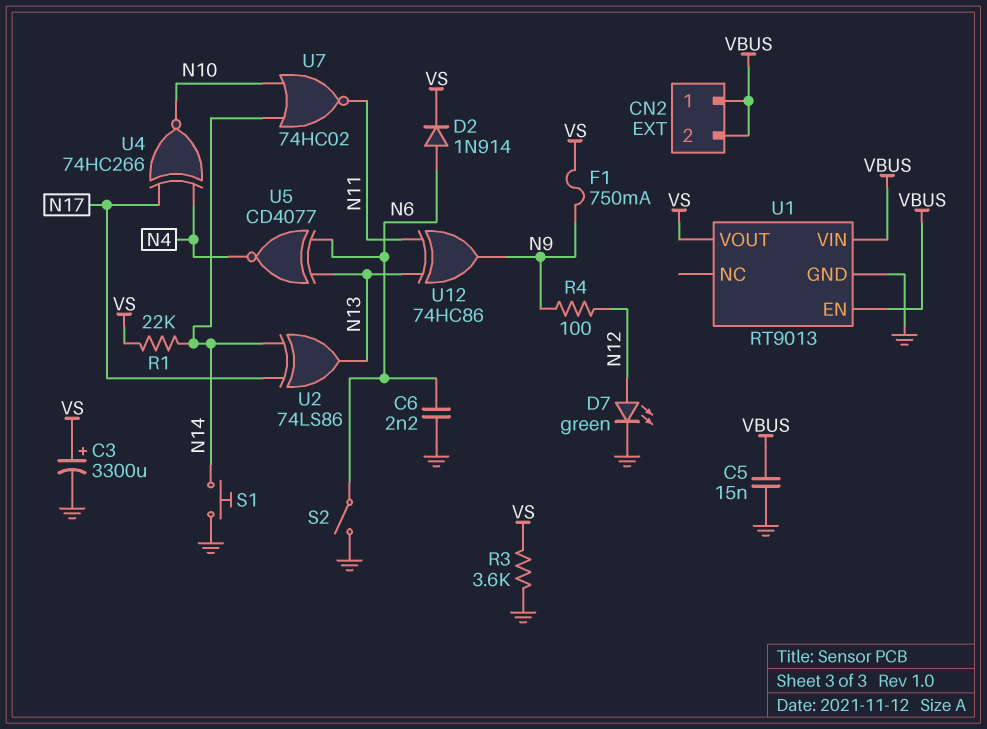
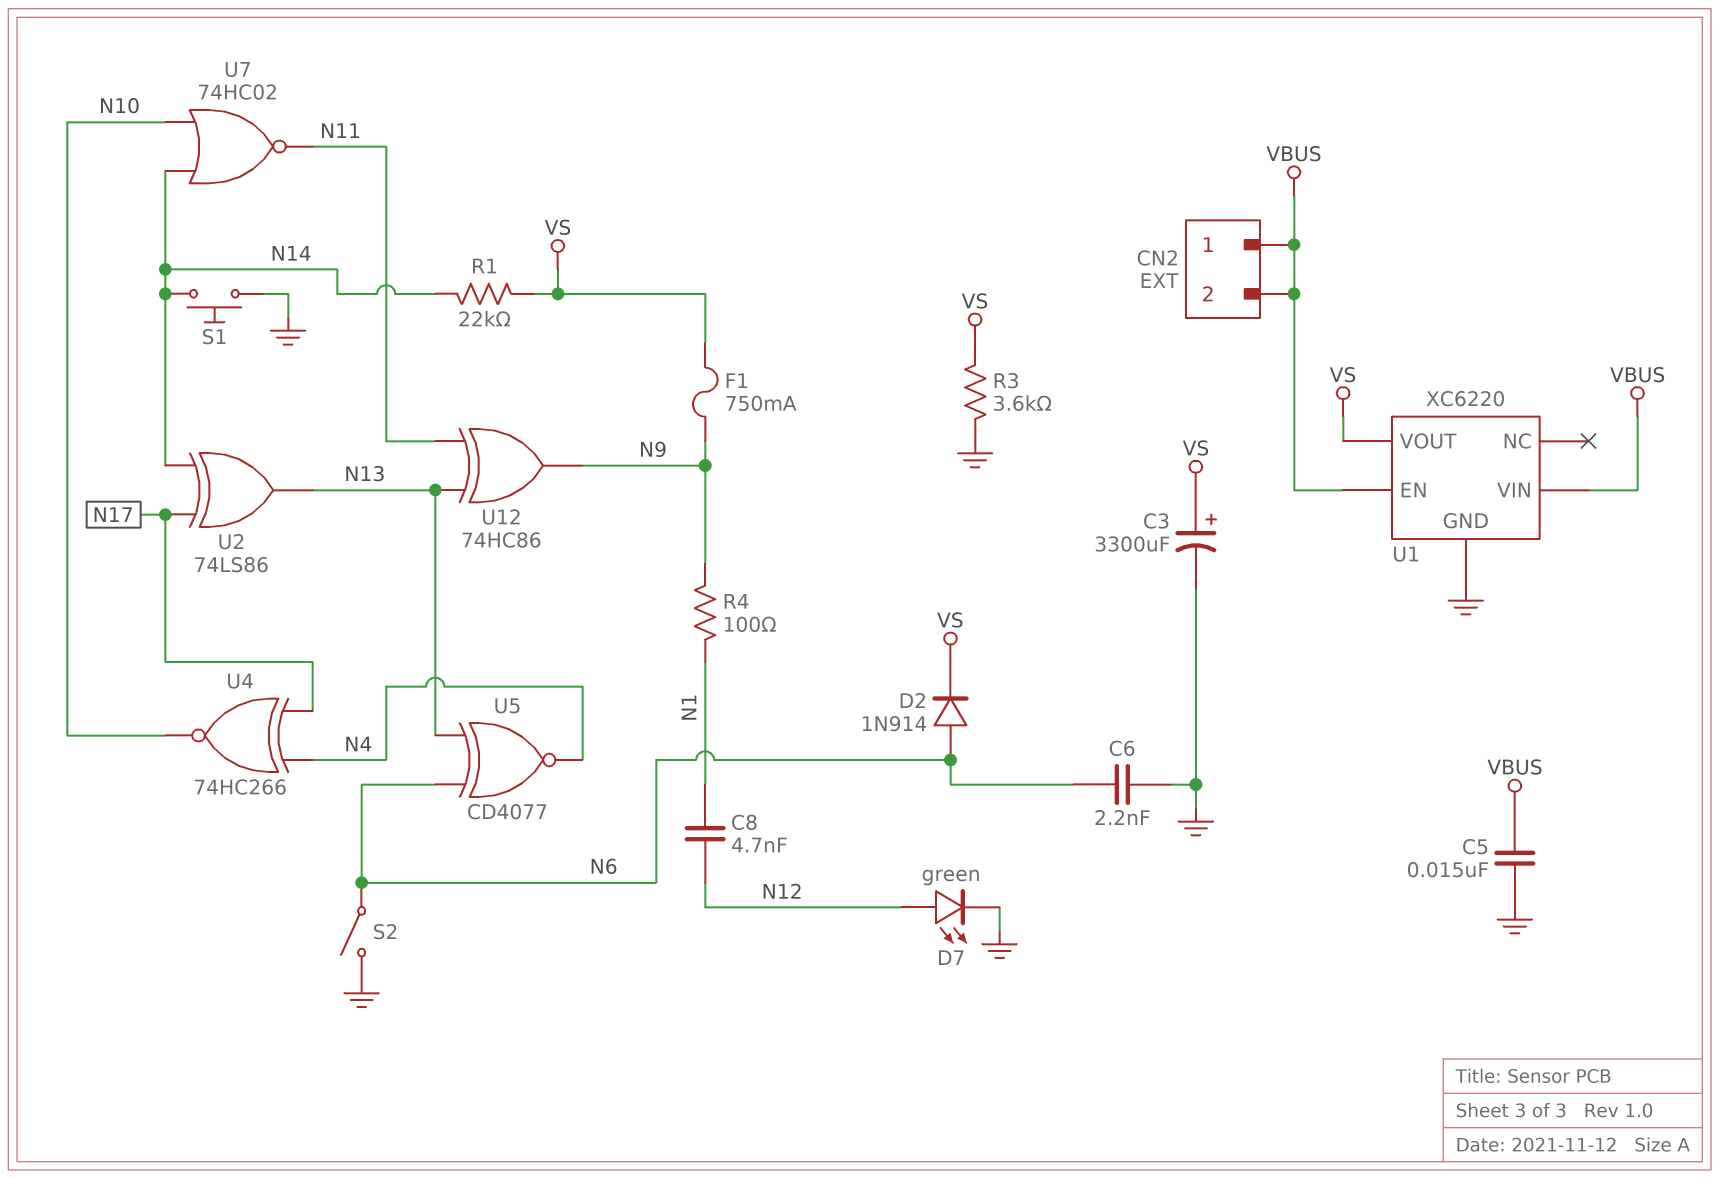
C8: none -> 4.7nF (N1, N12)
R4: 100 (N9, N12) -> 100 (N1, N9)
U1: RT9013 -> XC6220

